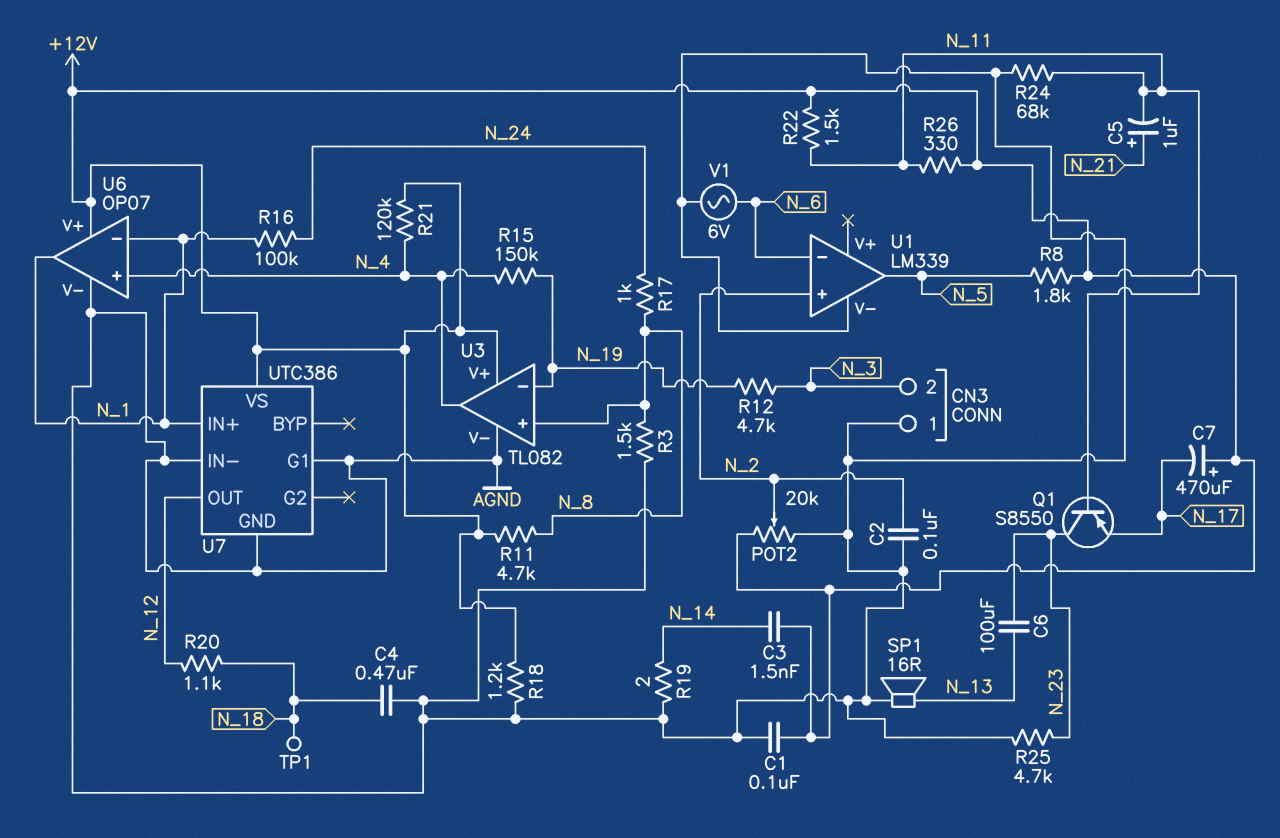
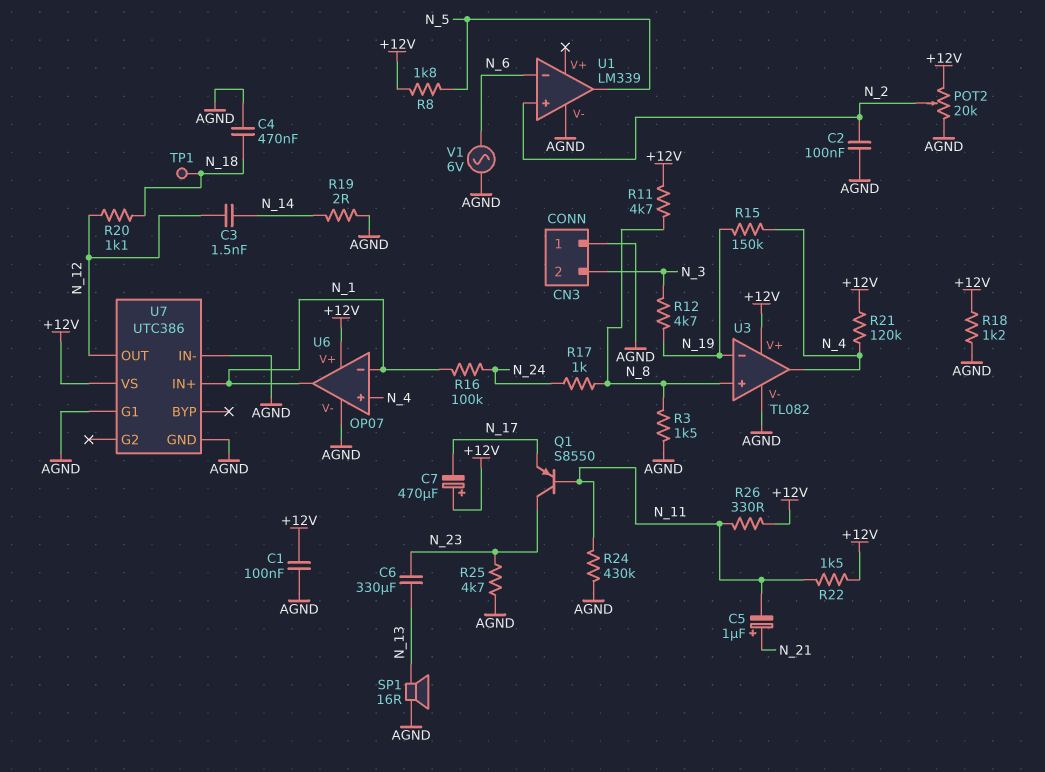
C3: 1.5nF (+12V, N_14) -> 1.5nF (N_12, N_14)
C6: 100uF (N_13, N_23) -> 330uF (N_13, N_23)
R24: 68k (AGND, N_11) -> 430k (AGND, N_11)

